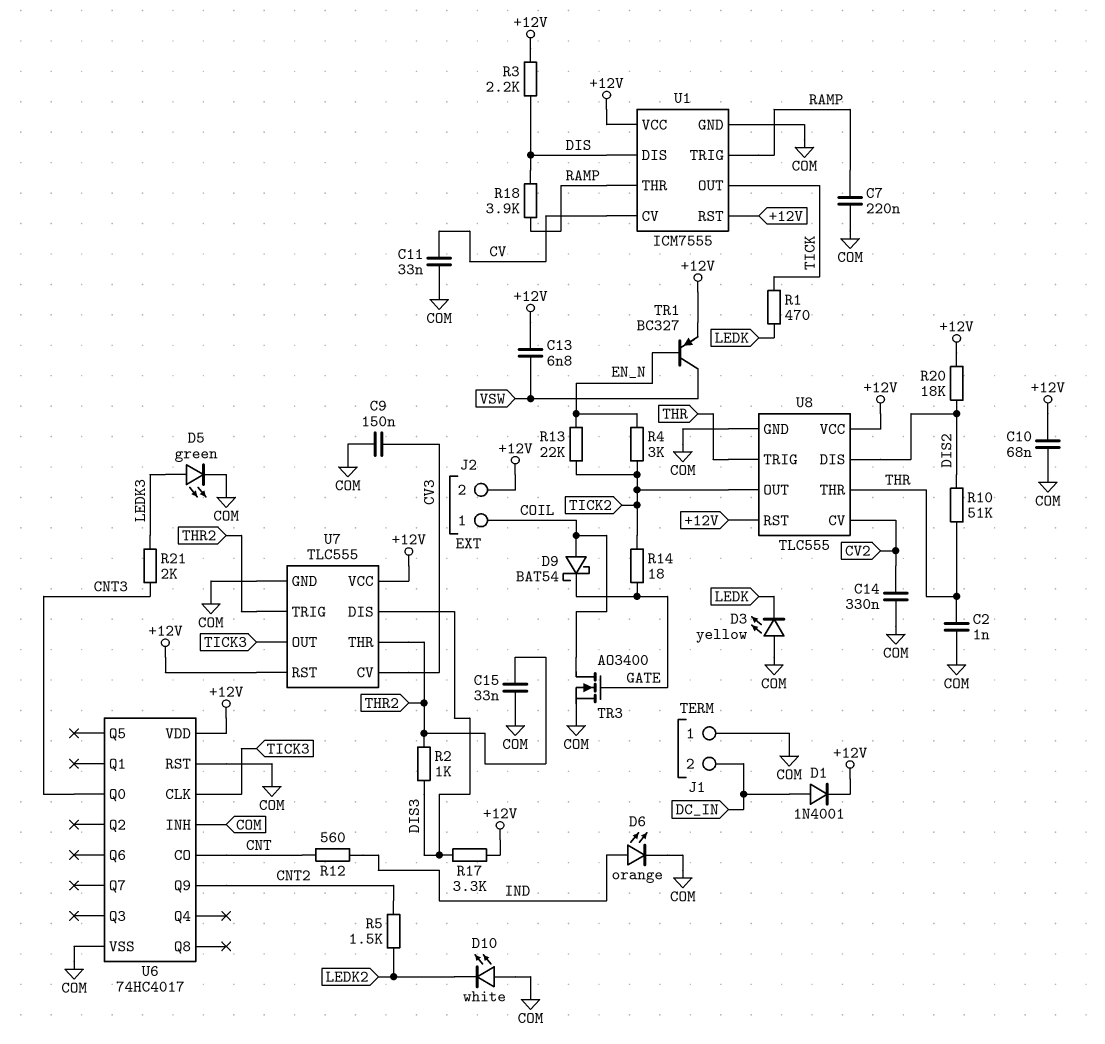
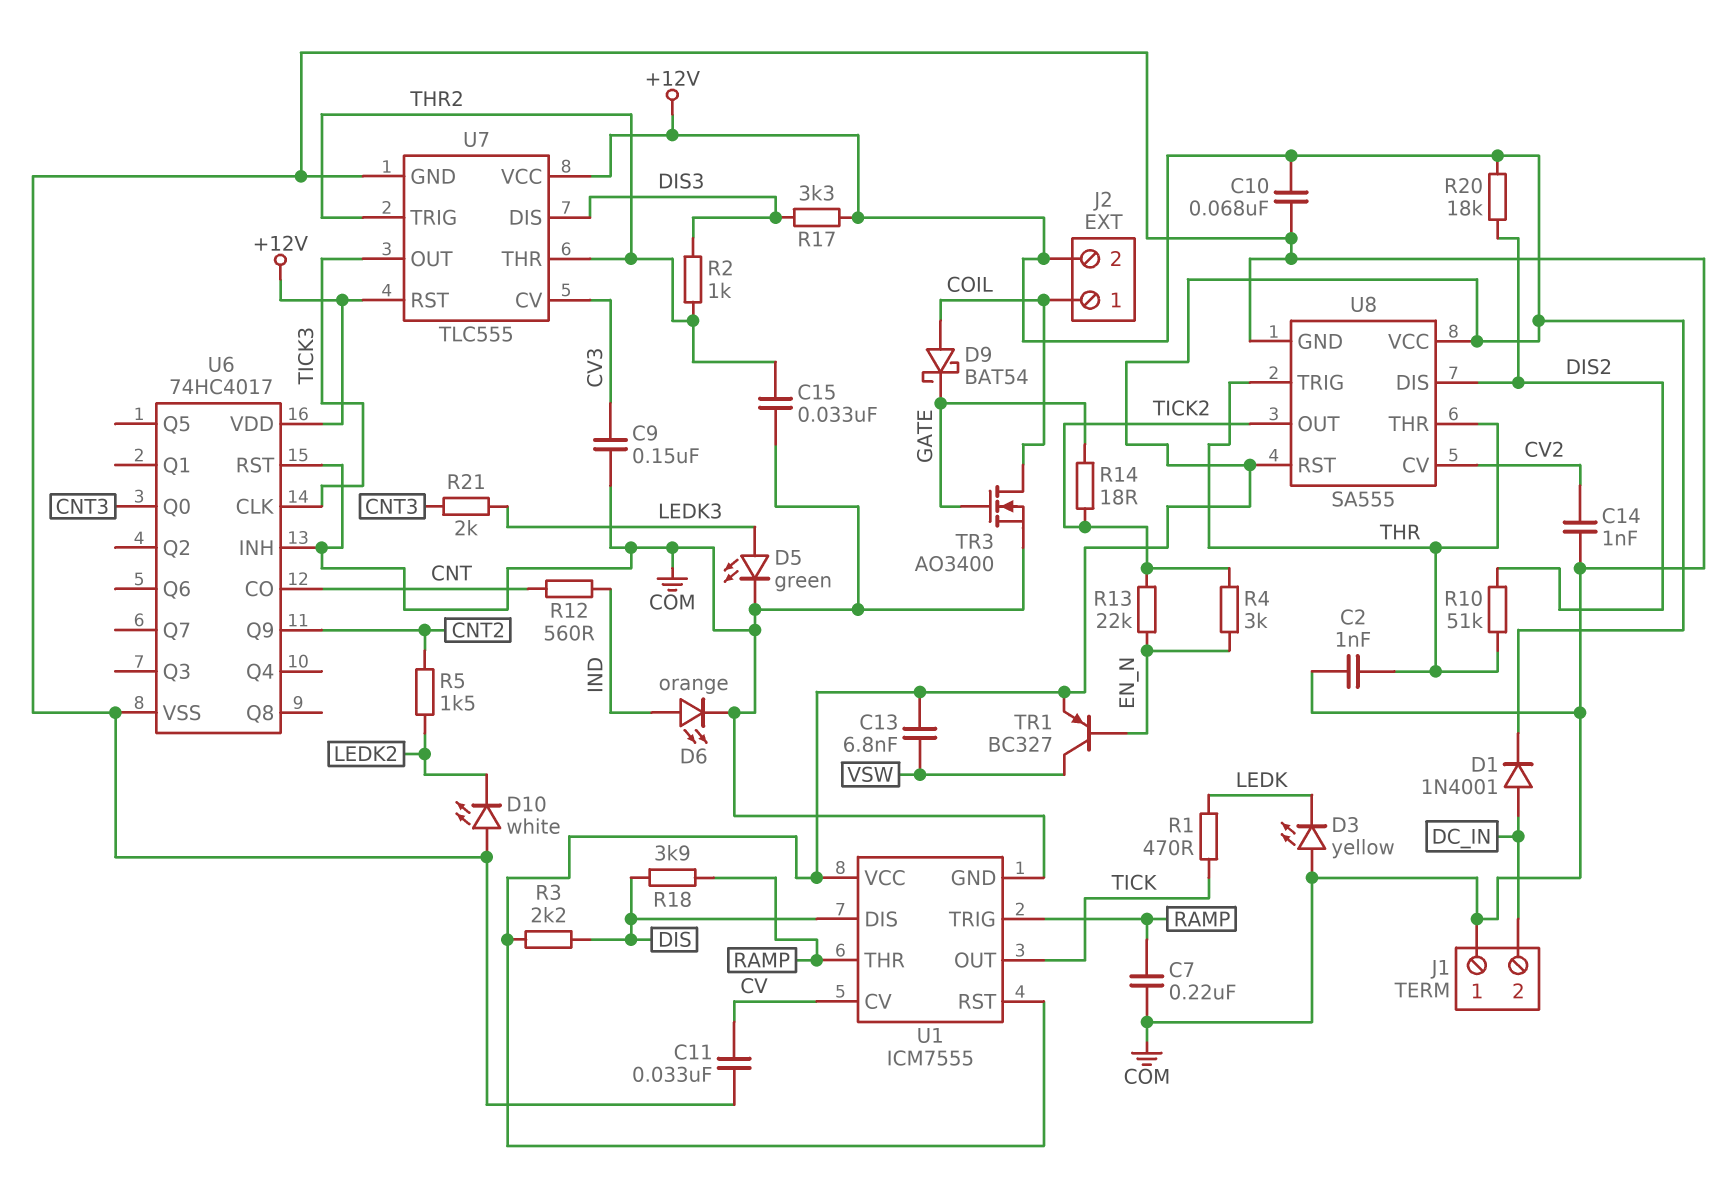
C14: 330nF (COM, CV2) -> 1nF (COM, CV2)
U8: TLC555 -> SA555

